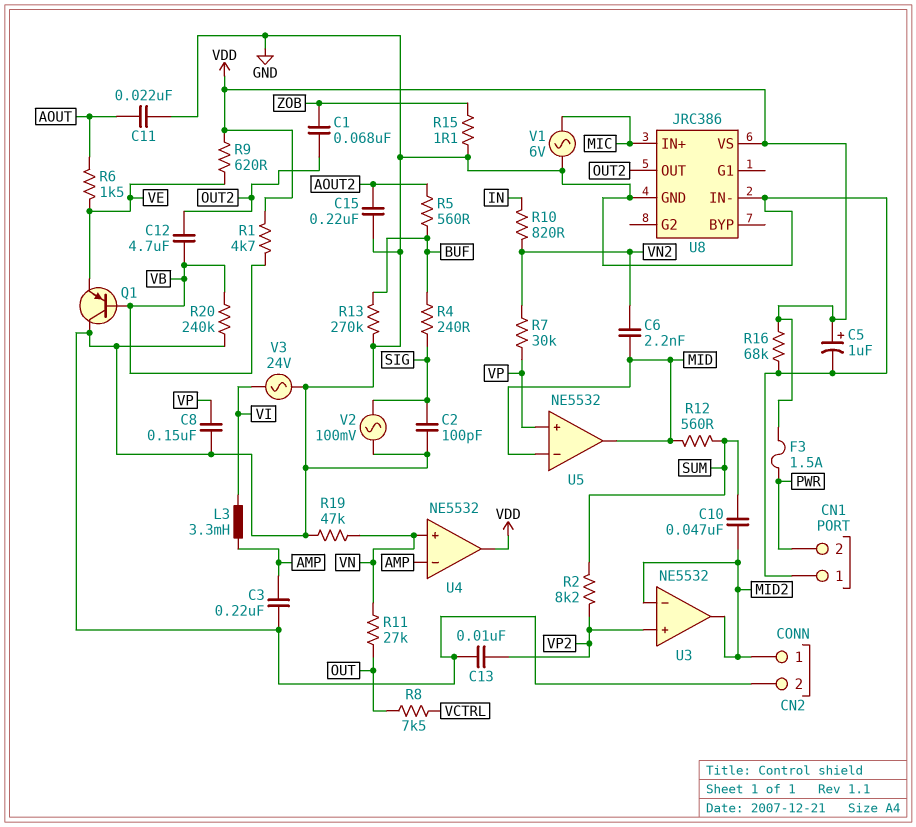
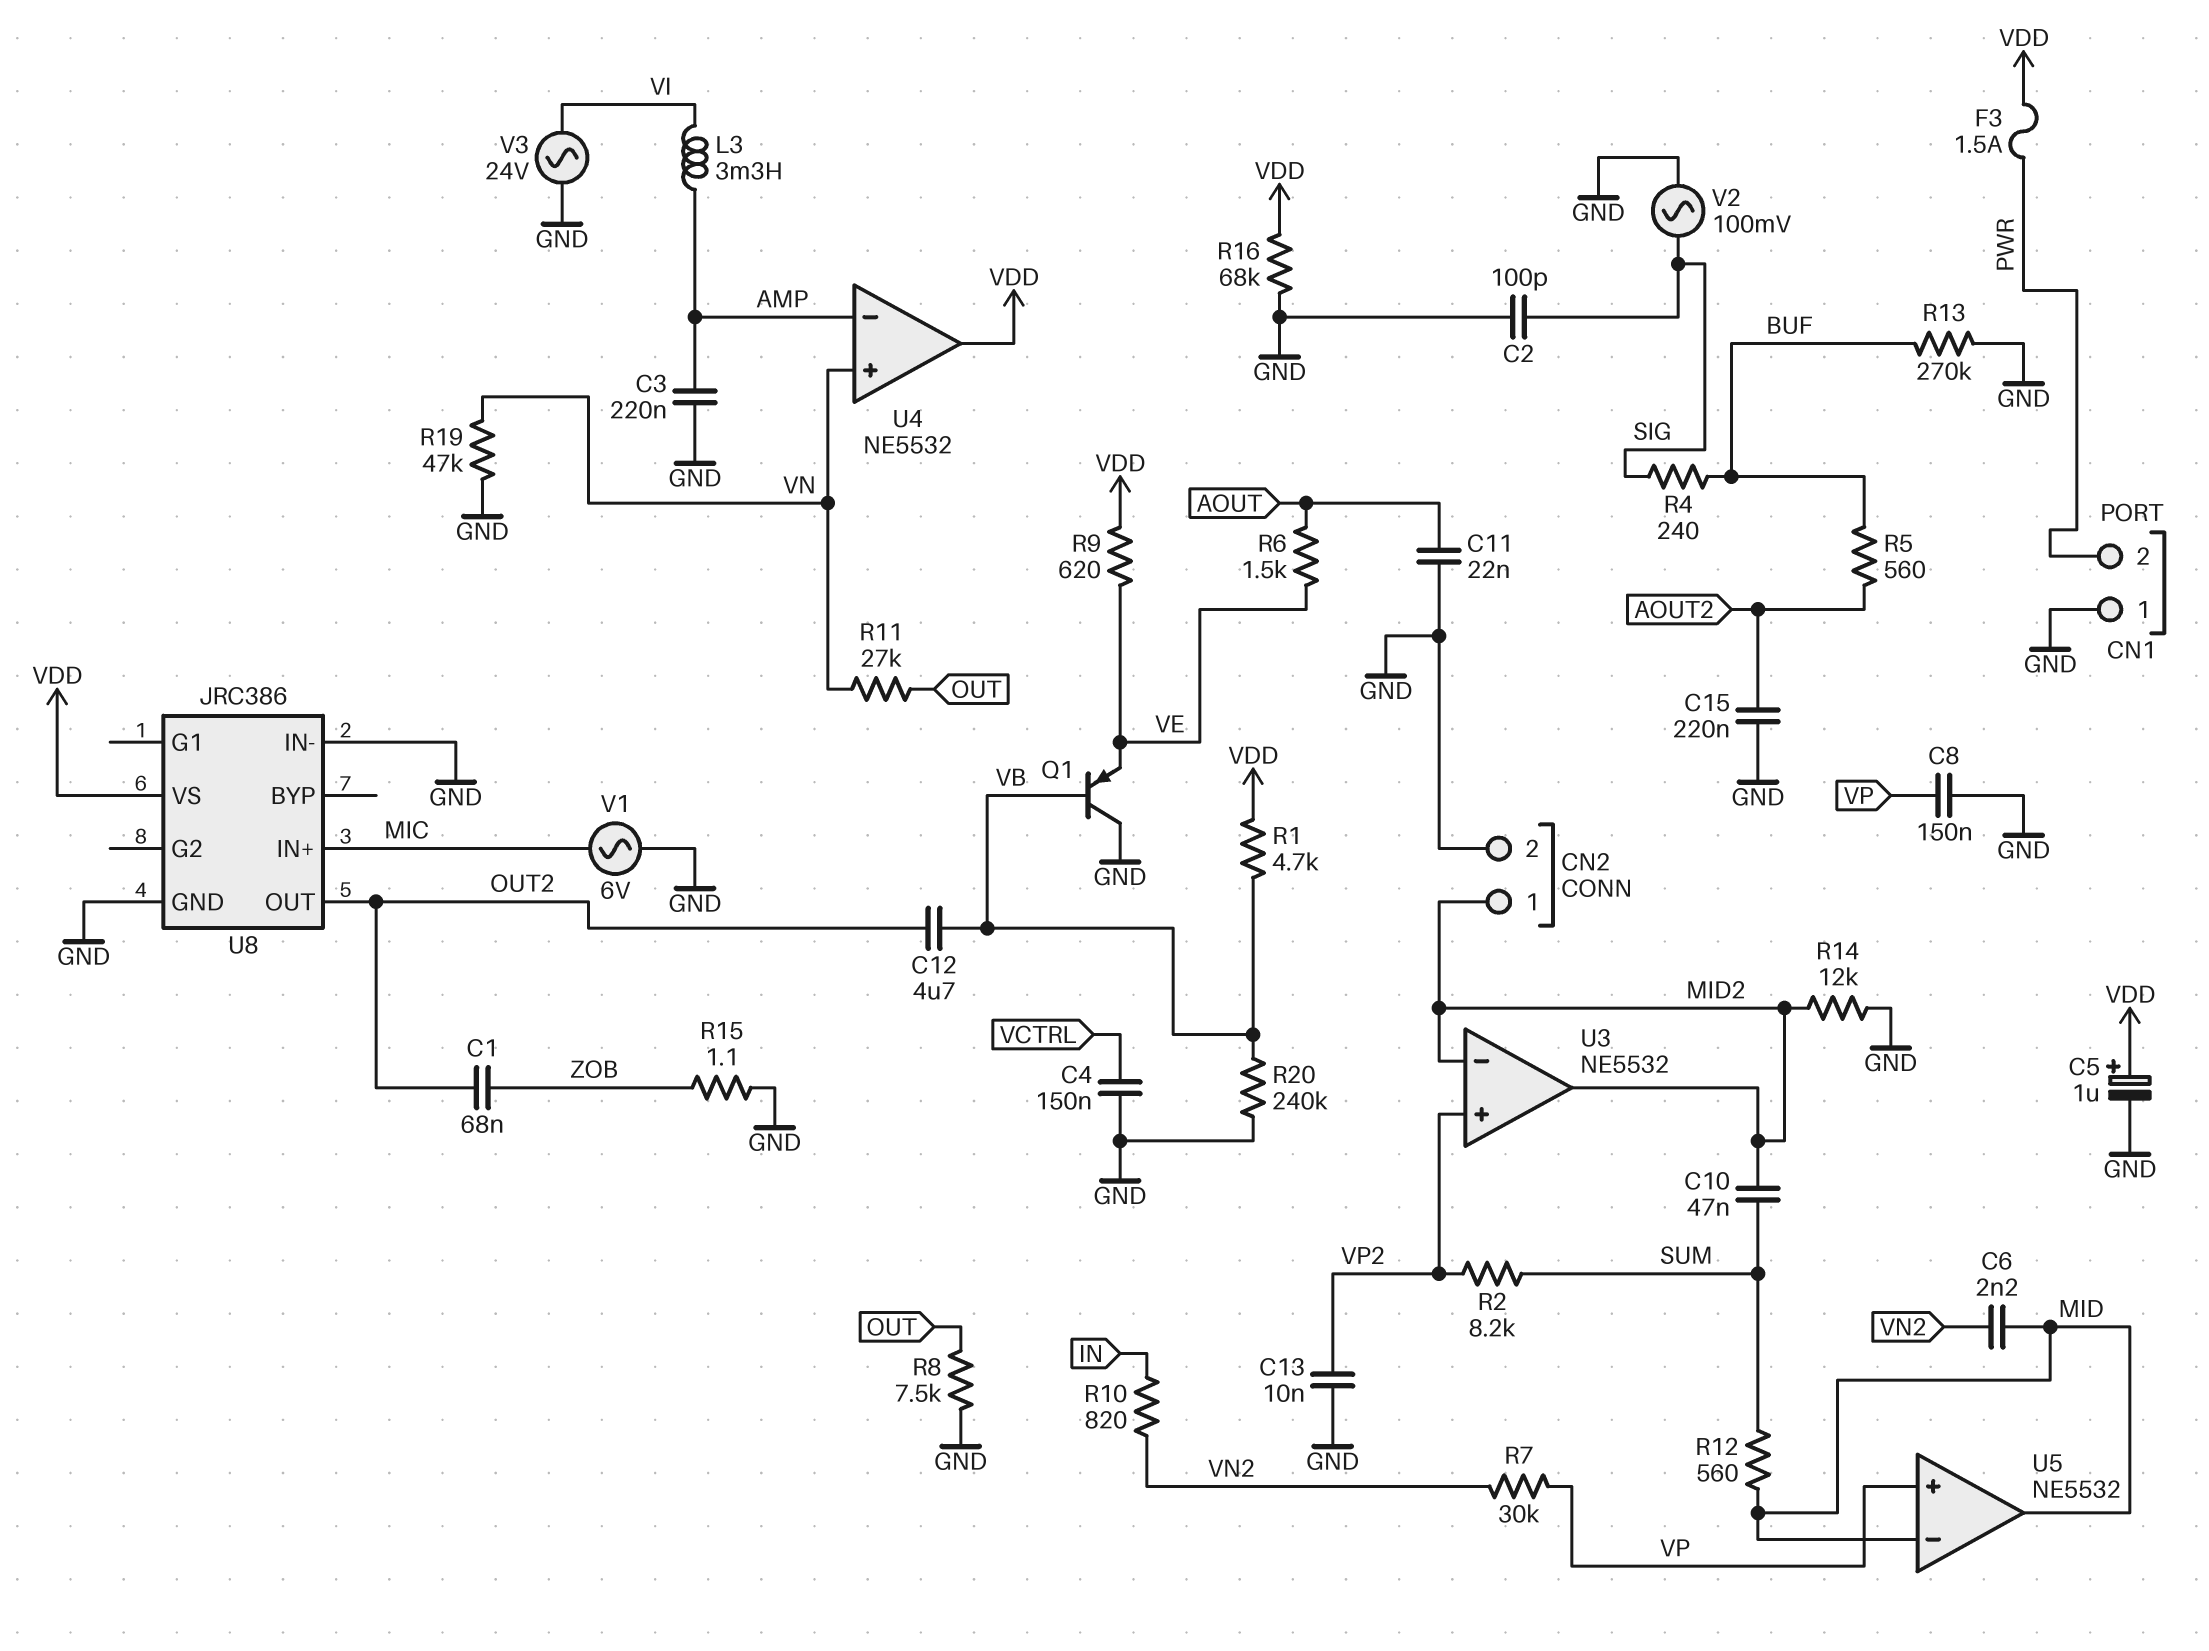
C4: none -> 150nF (GND, VCTRL)
R8: 7.5k (OUT, VCTRL) -> 7.5k (GND, OUT)
R14: none -> 12k (GND, MID2)

